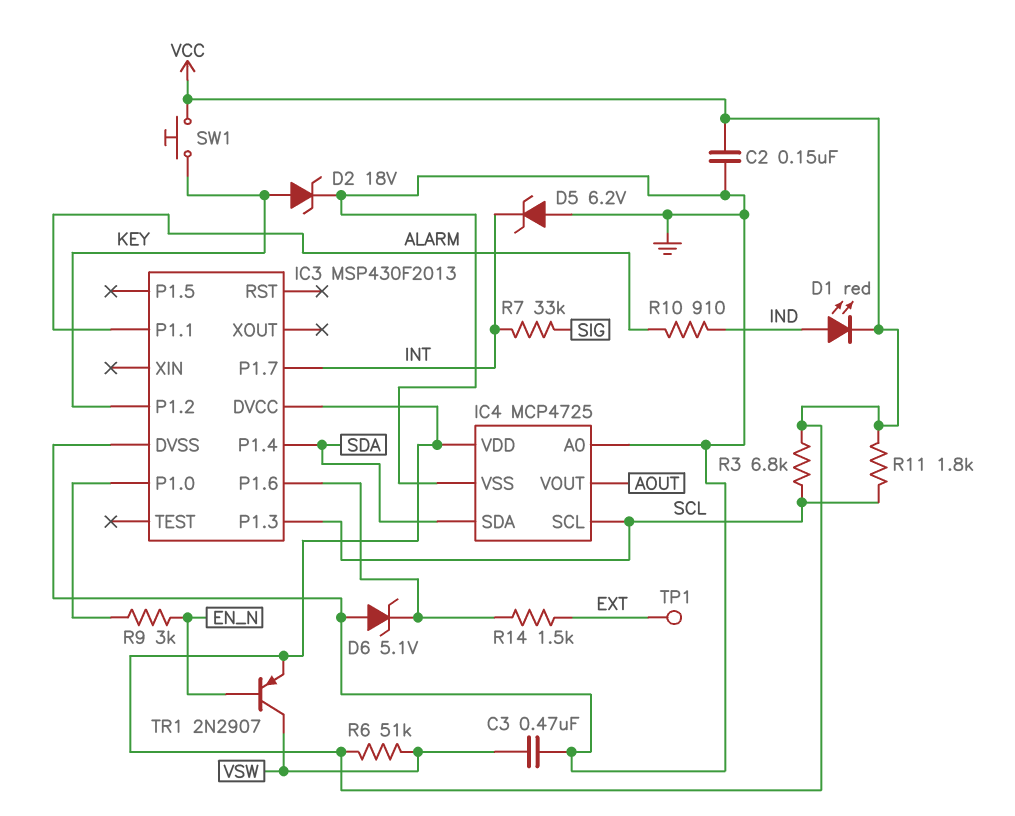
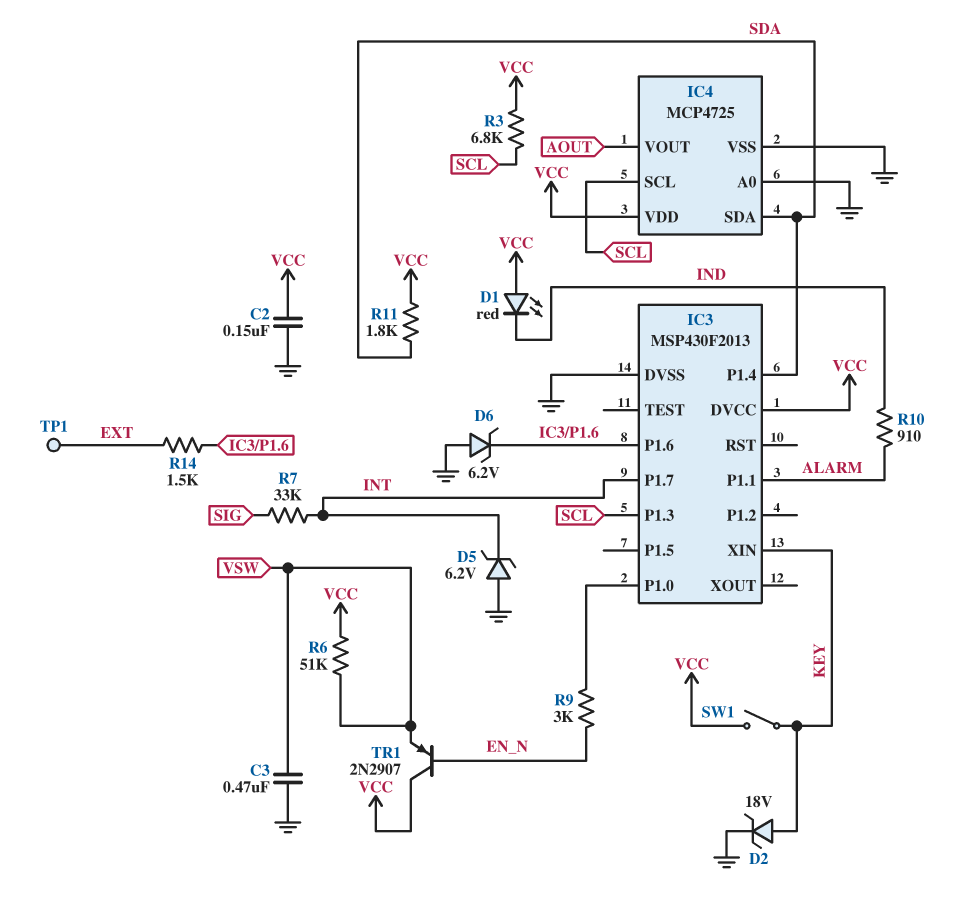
D1: LED red (A IND, K VCC) -> LED red (A VCC, K IND)
D6: zener 5.1V (A GND, K IC3/P1.6) -> zener 6.2V (A GND, K IC3/P1.6)
IC3 pin P1.2: KEY -> none
IC3 pin XIN: none -> KEY
R11: 1.8k (SCL, VCC) -> 1.8k (SDA, VCC)
SW1: button (KEY, VCC) -> switch (KEY, VCC)
TR1: PNP 2N2907 (B EN_N, C VSW, E VCC) -> PNP 2N2907 (B EN_N, C VCC, E VSW)

